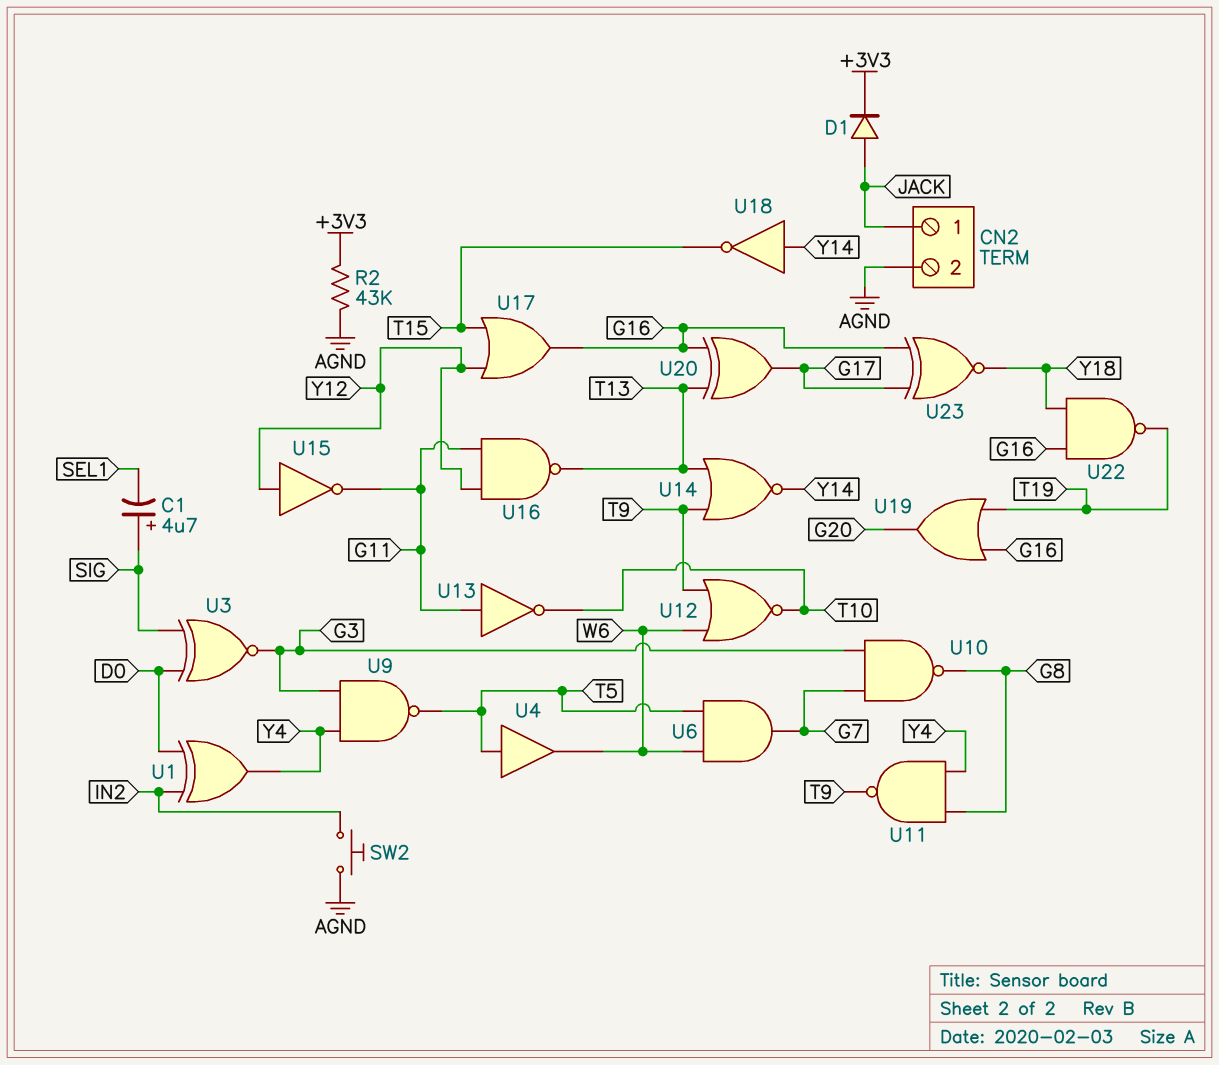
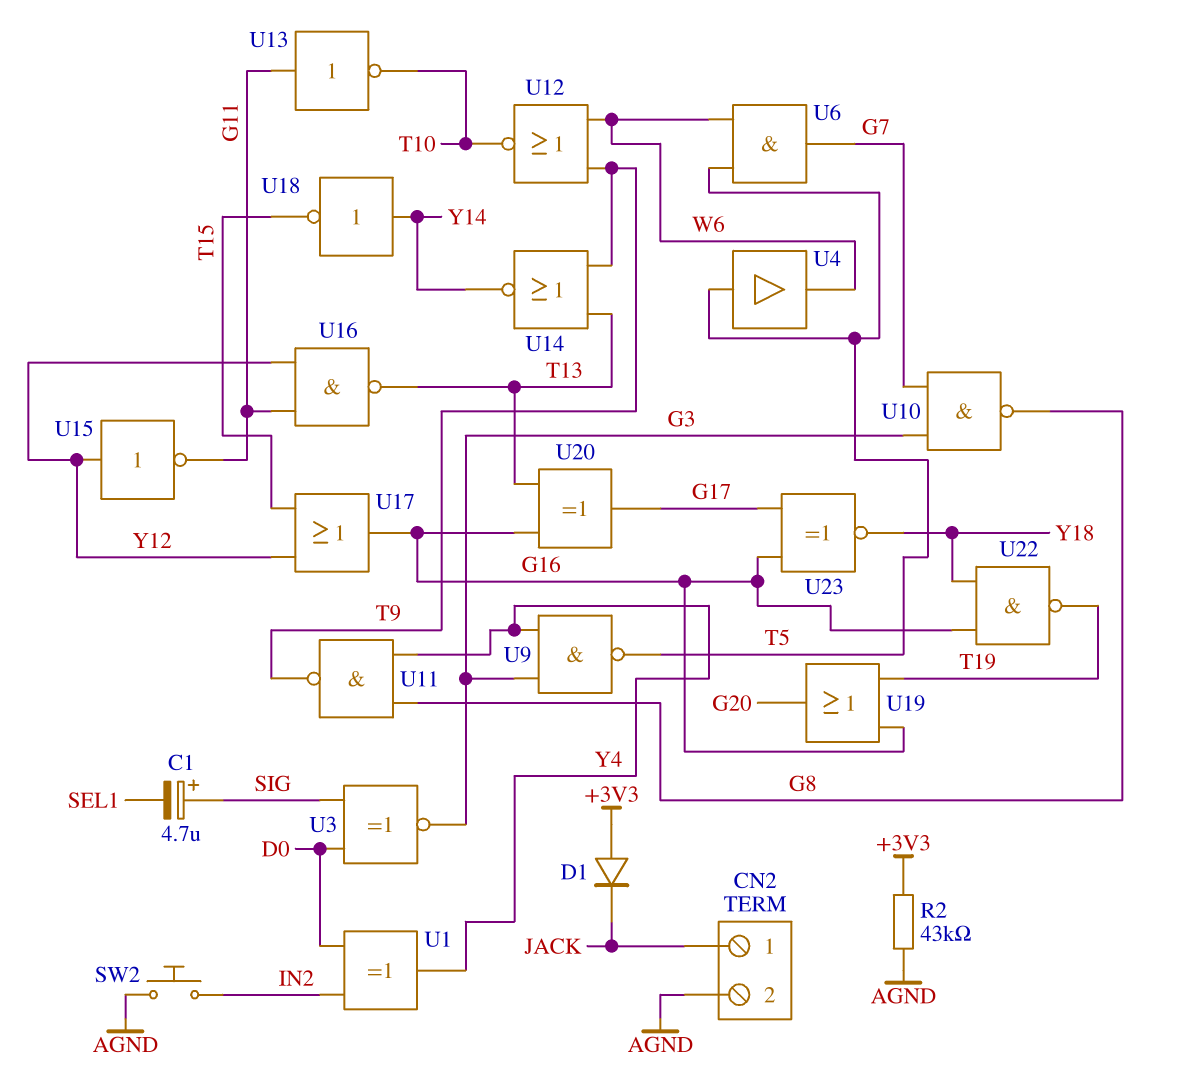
D1: diode (A JACK, K +3V3) -> diode (A +3V3, K JACK)

